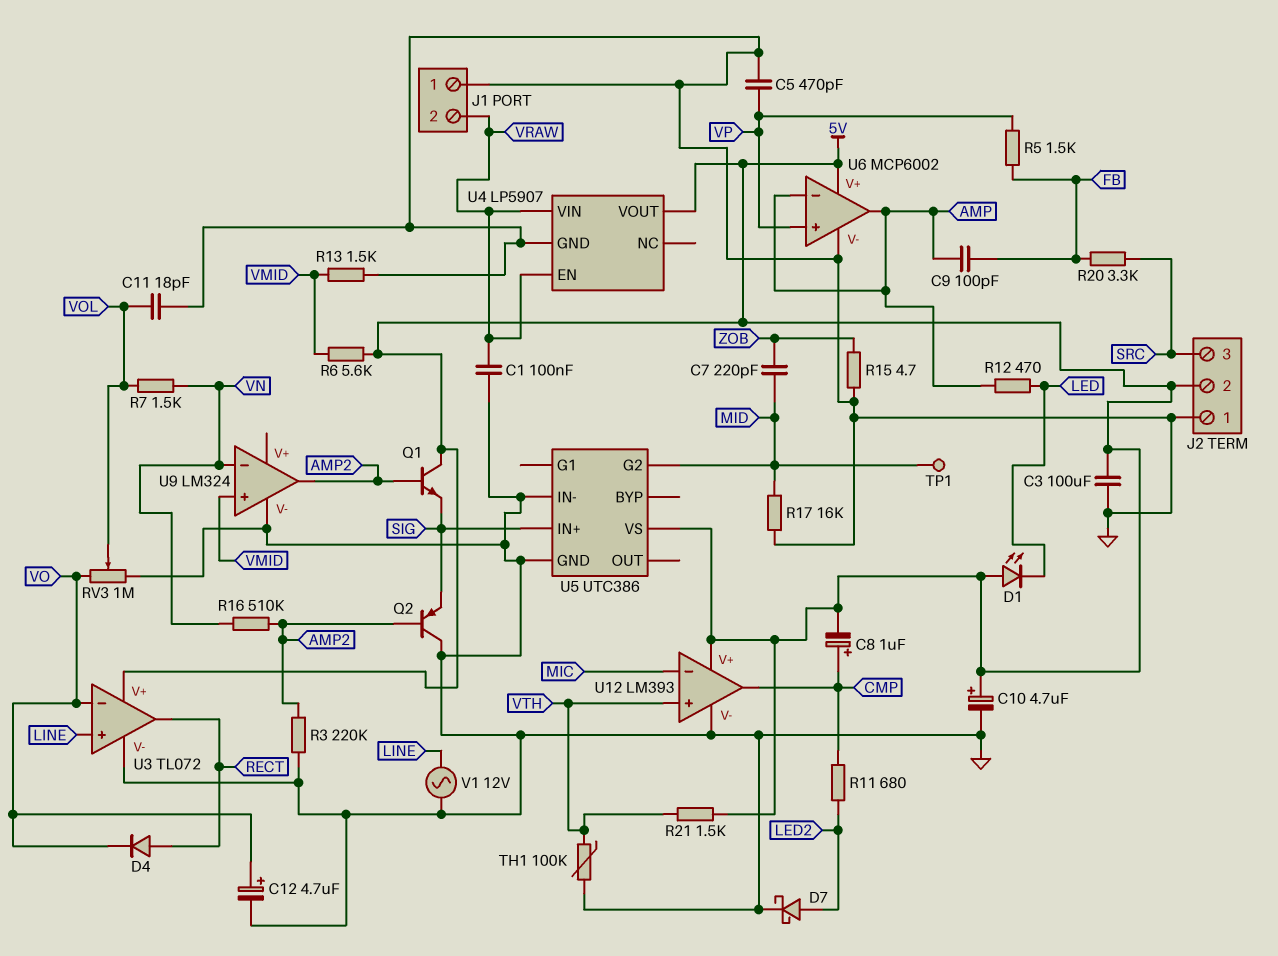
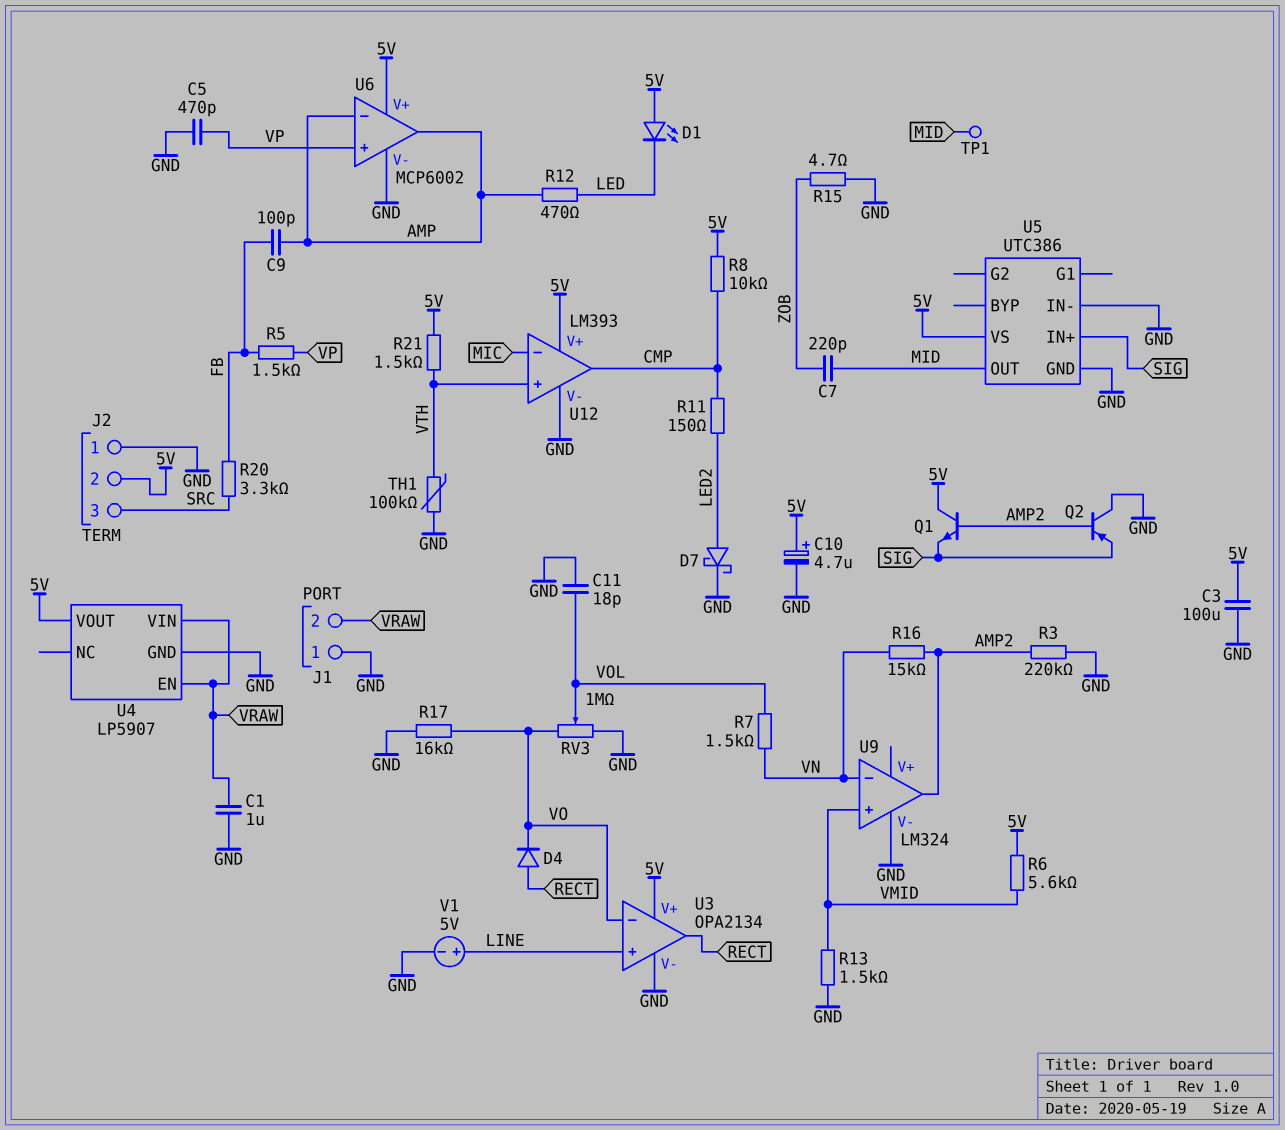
C1: 100nF (GND, VRAW) -> 1uF (GND, VRAW)
C8: 1uF (plus CMP, minus 5V) -> none
C12: 4.7uF (plus VO, minus GND) -> none
R8: none -> 10k (5V, CMP)
R11: 680 (CMP, LED2) -> 150 (CMP, LED2)
R16: 510k (AMP2, VN) -> 15k (AMP2, VN)
R17: 16k (GND, MID) -> 16k (GND, VO)
U3: TL072 -> OPA2134
U5 pin G2: MID -> none
U5 pin OUT: none -> MID
V1: AC 12V (GND, LINE) -> 5V (plus LINE, minus GND)

